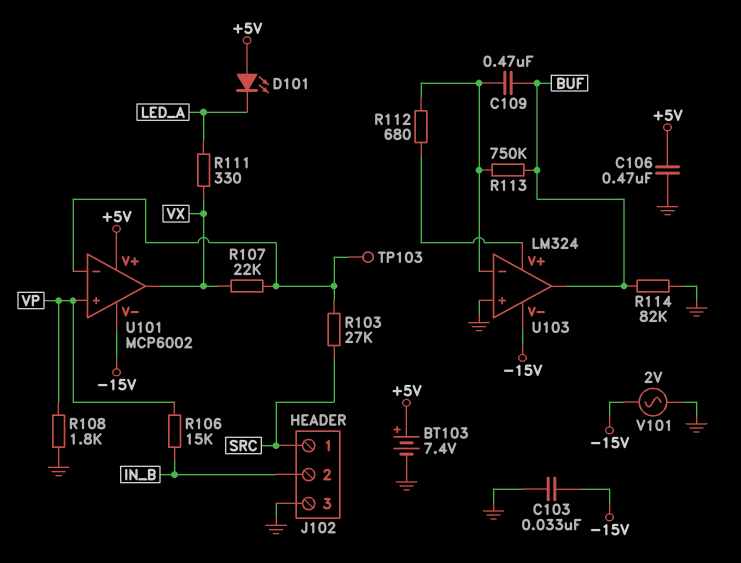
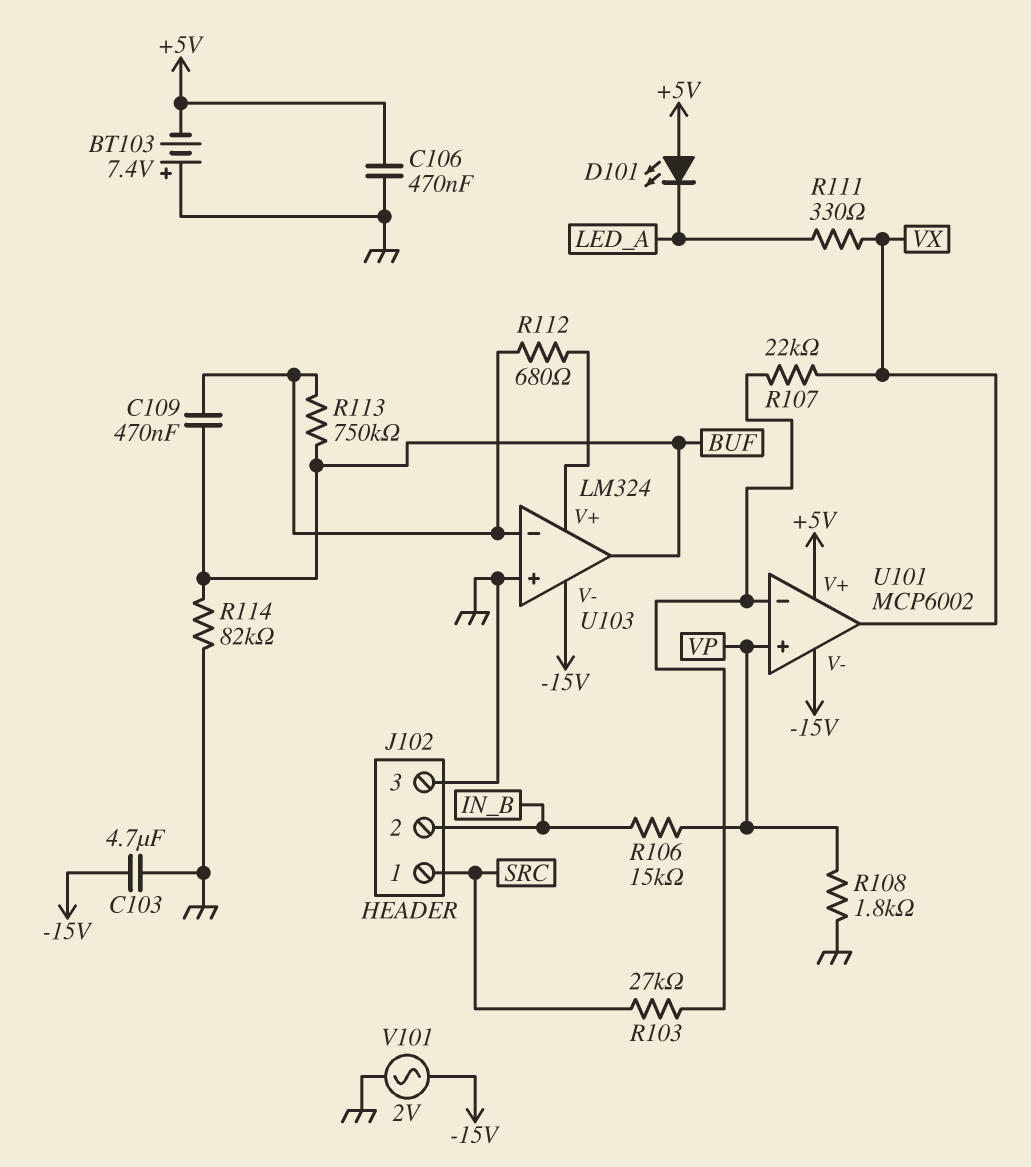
BT103: 7.4V (plus +5V, minus GND) -> 7.4V (plus GND, minus +5V)
C103: 33nF (-15V, GND) -> 4.7uF (-15V, GND)
TP103: test point (U101/in-) -> none

